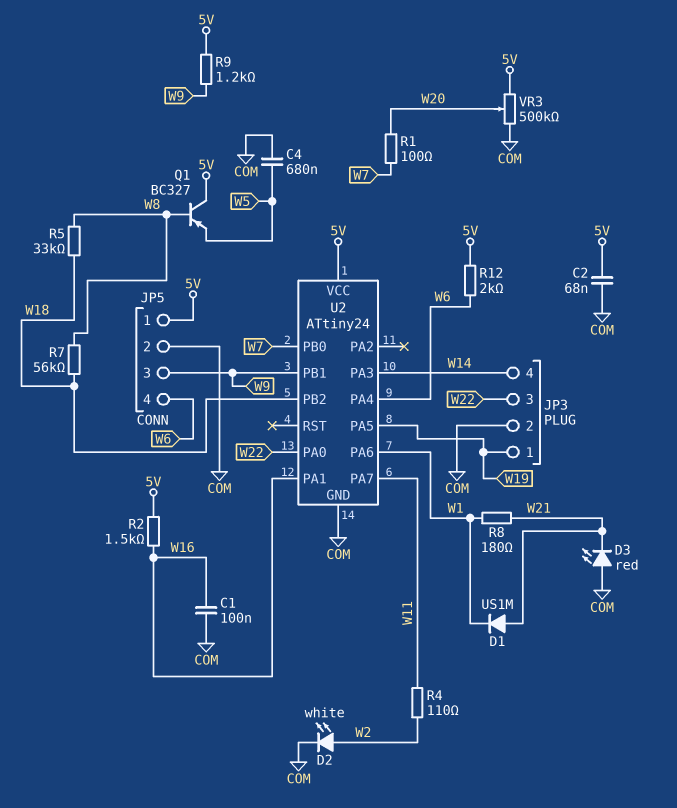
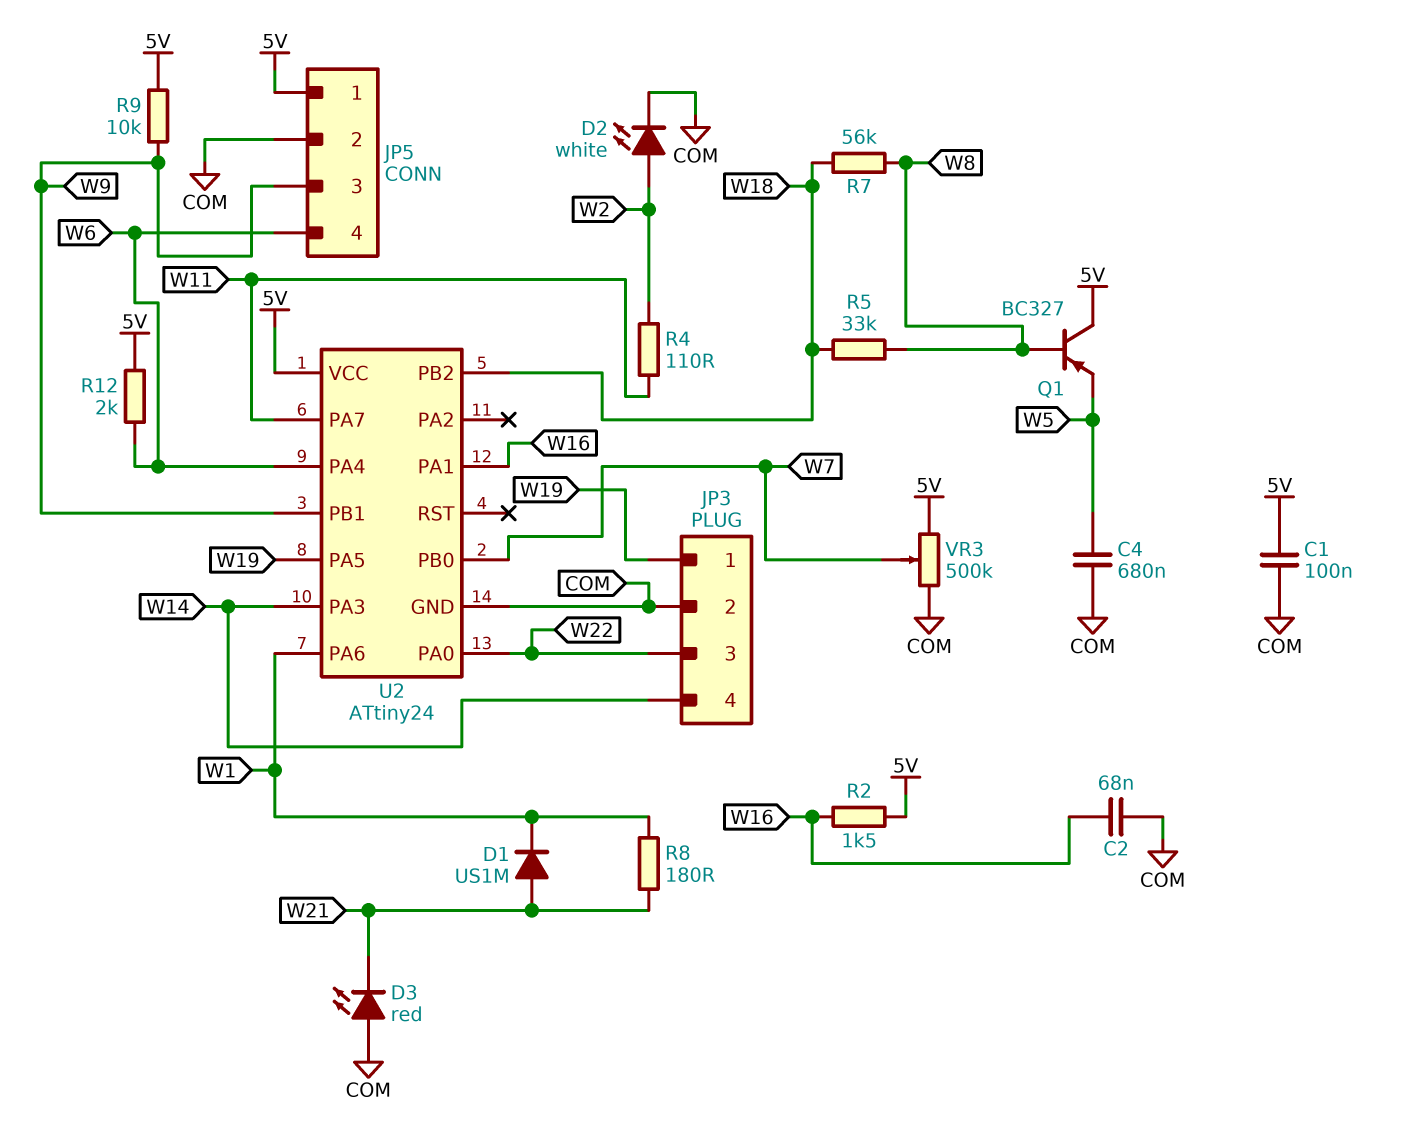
C1: 100nF (COM, W16) -> 100nF (5V, COM)
C2: 68nF (5V, COM) -> 68nF (COM, W16)
R1: 100 (W7, W20) -> none
R9: 1.2k (5V, W9) -> 10k (5V, W9)
VR3: 500k (5V, COM, wiper W20) -> 500k (5V, COM, wiper W7)

